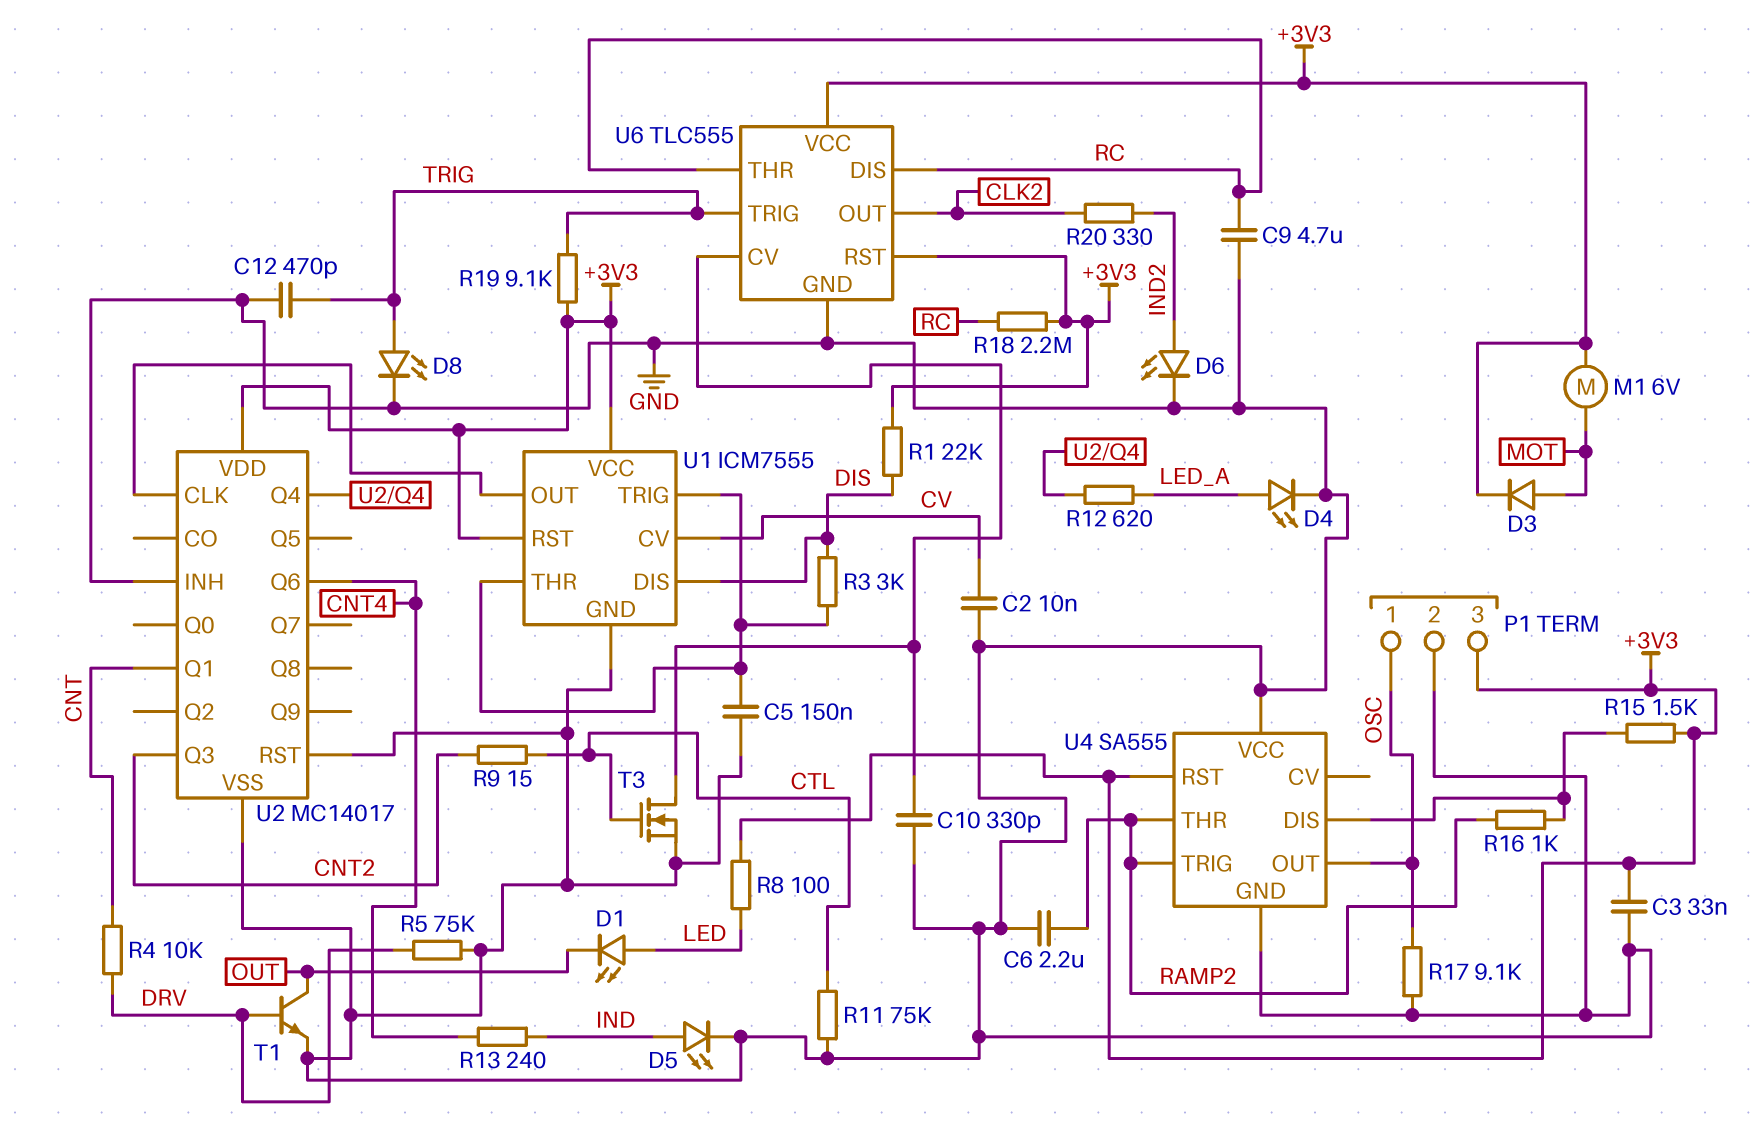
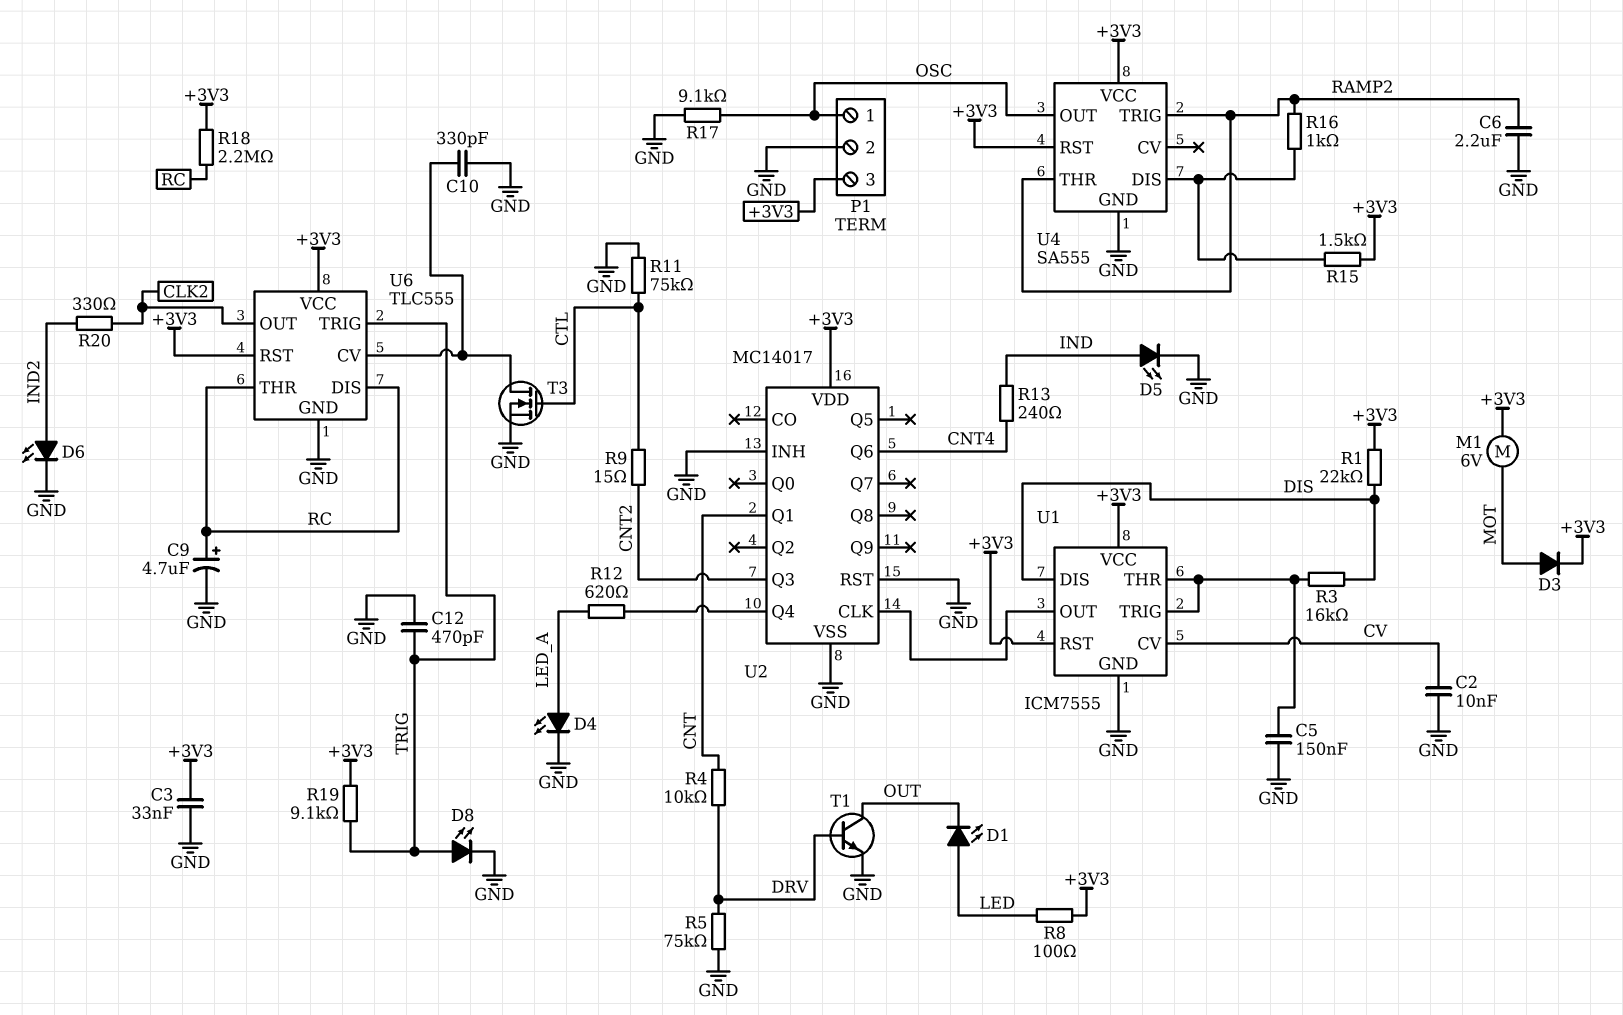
C9: 4.7uF (GND, RC) -> 4.7uF (plus RC, minus GND)
R3: 3k (DIS, U1/THR) -> 16k (DIS, U1/THR)
U4 pin VCC: GND -> +3V3

